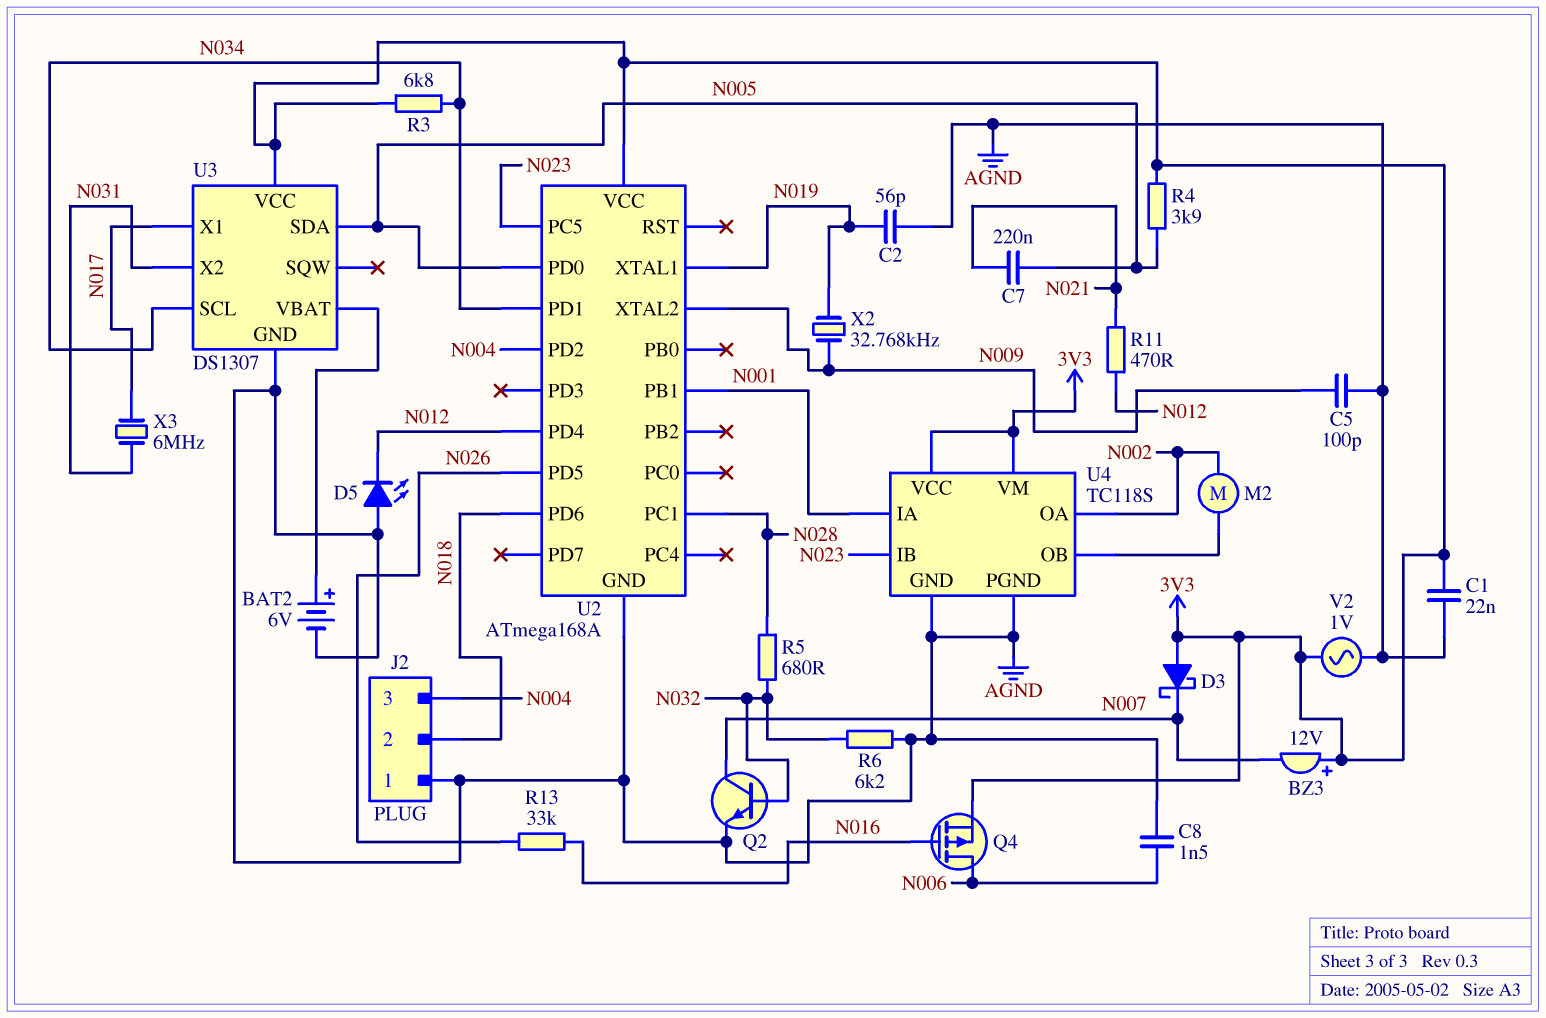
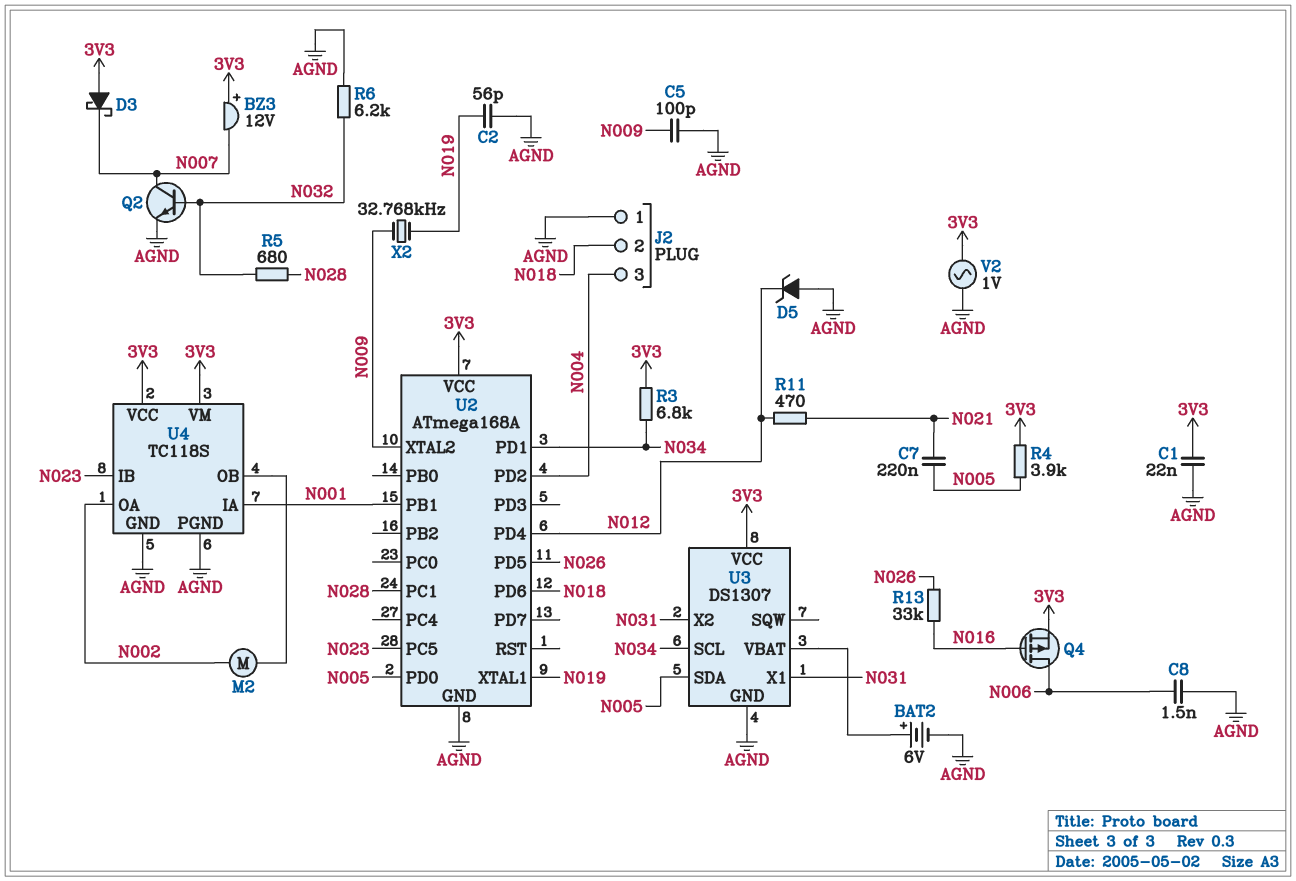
D5: LED (A AGND, K N012) -> zener (A AGND, K N012)
U3 pin X1: N017 -> N031
X3: 6MHz (N017, N031) -> none

